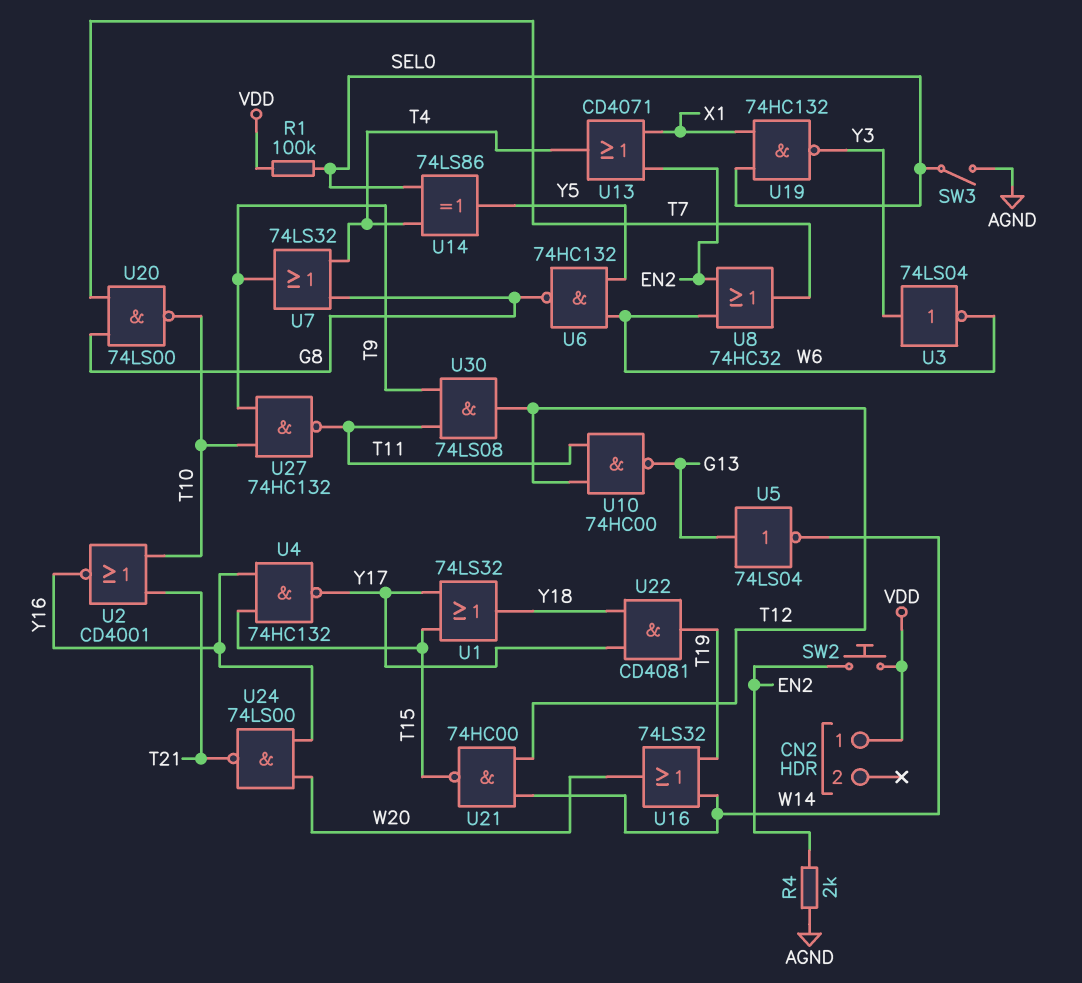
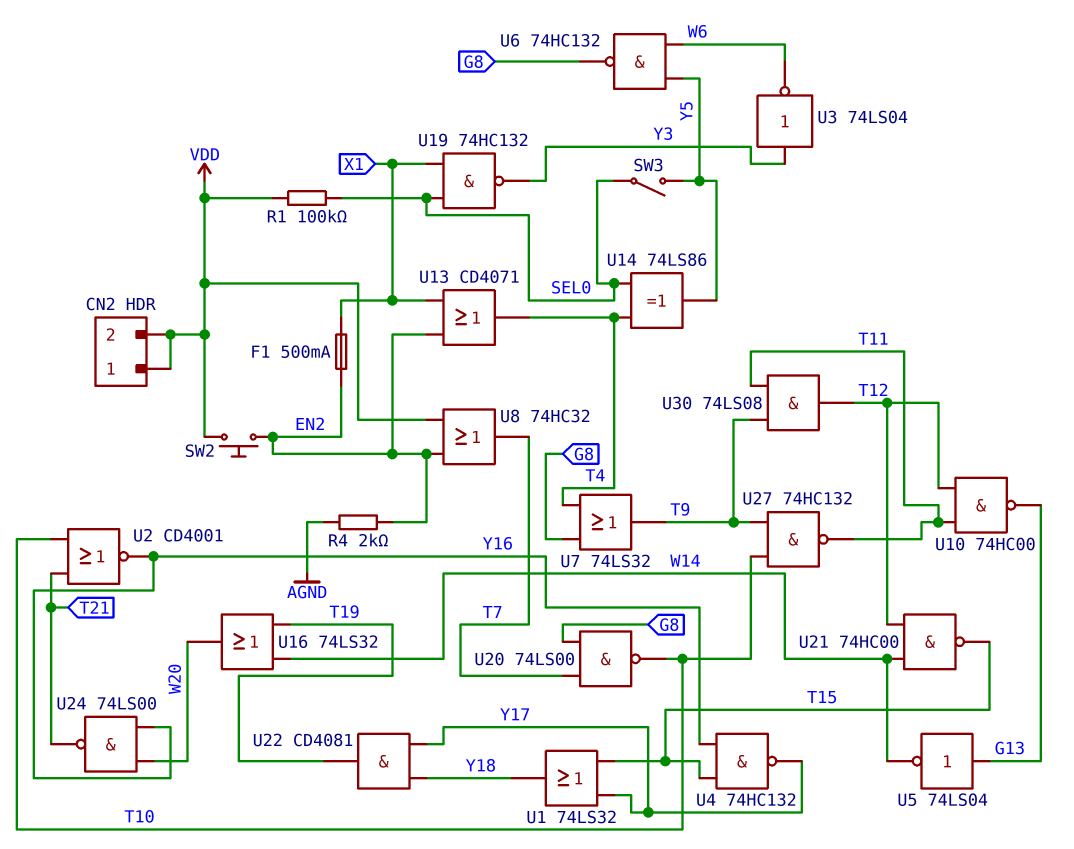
CN2 pin 2: none -> VDD
F1: none -> 500mA (EN2, X1)
SW3: switch (AGND, SEL0) -> switch (SEL0, Y5)
U8: OR 74HC32 (in EN2, in W6, out T7) -> OR 74HC32 (in EN2, in VDD, out T7)

